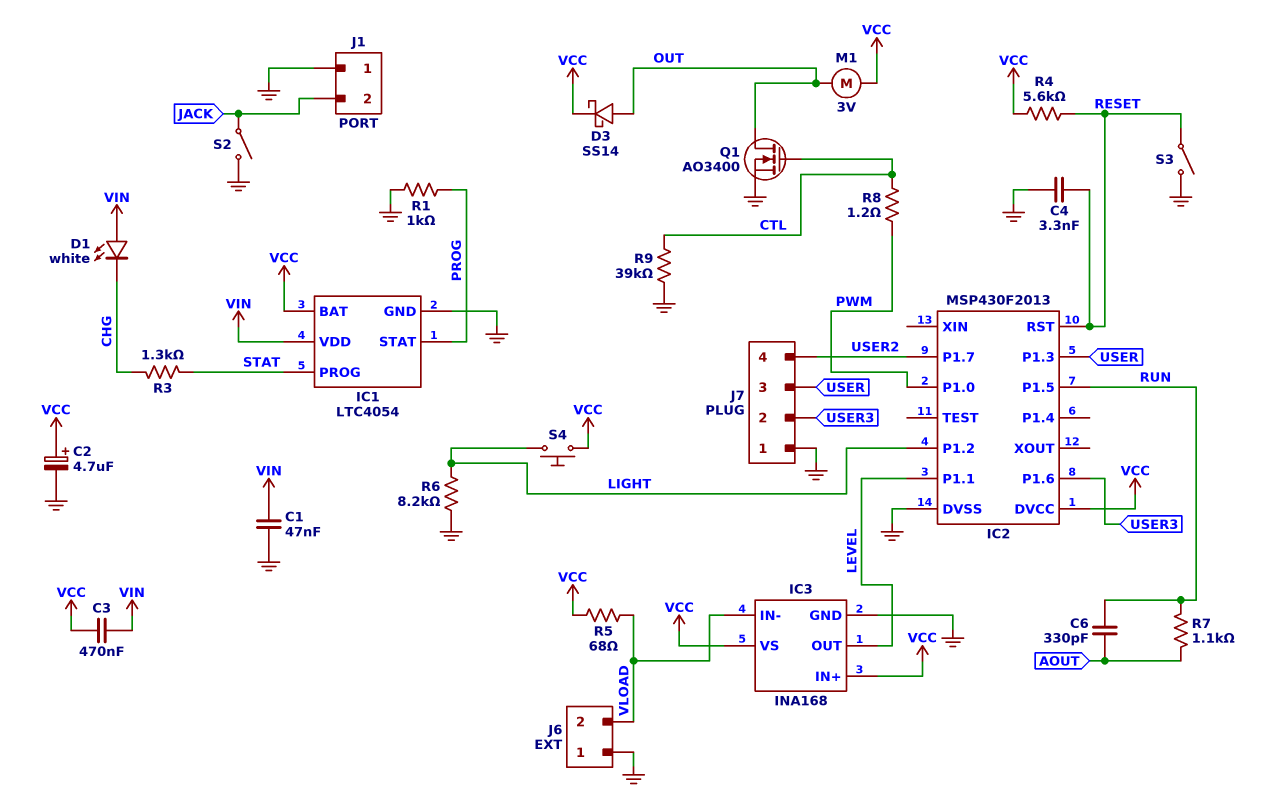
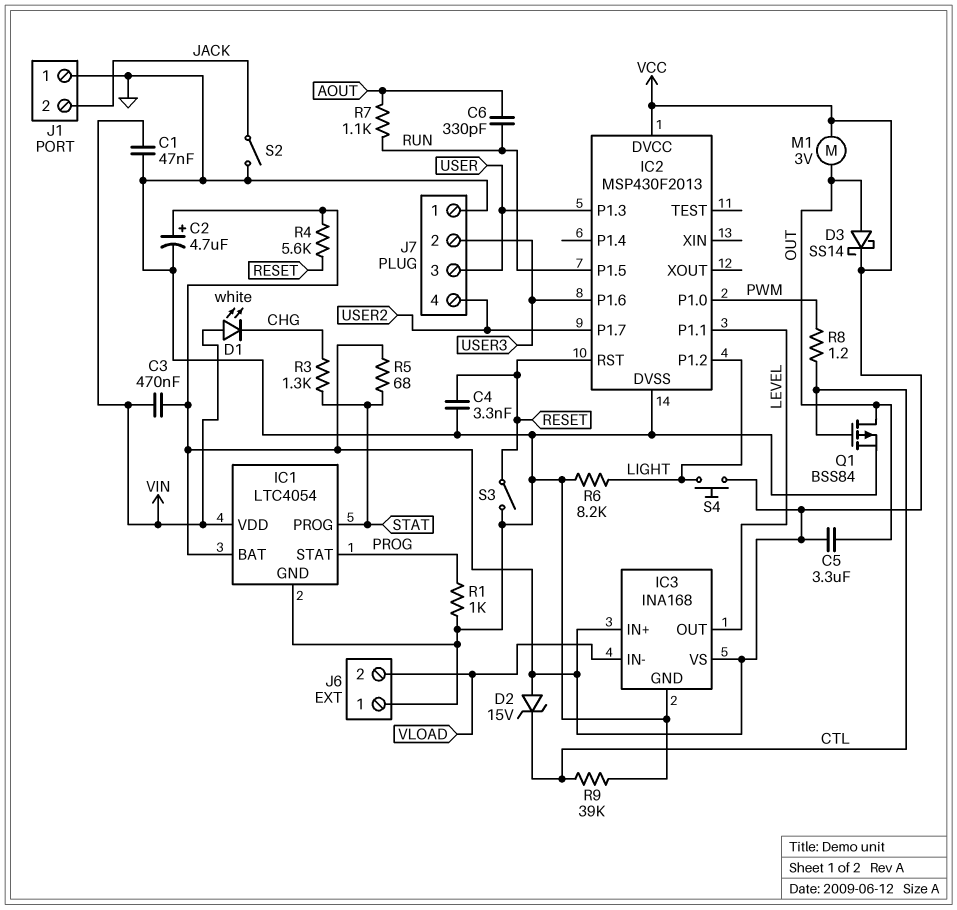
C5: none -> 3.3uF (OUT, VCC)
D2: none -> zener 15V (A VCC, K CTL)
Q1: NMOS AO3400 (G CTL, D OUT, S GND) -> PMOS BSS84 (G CTL, D OUT, S GND)
R5: 68 (VCC, VLOAD) -> 68 (STAT, VCC)

